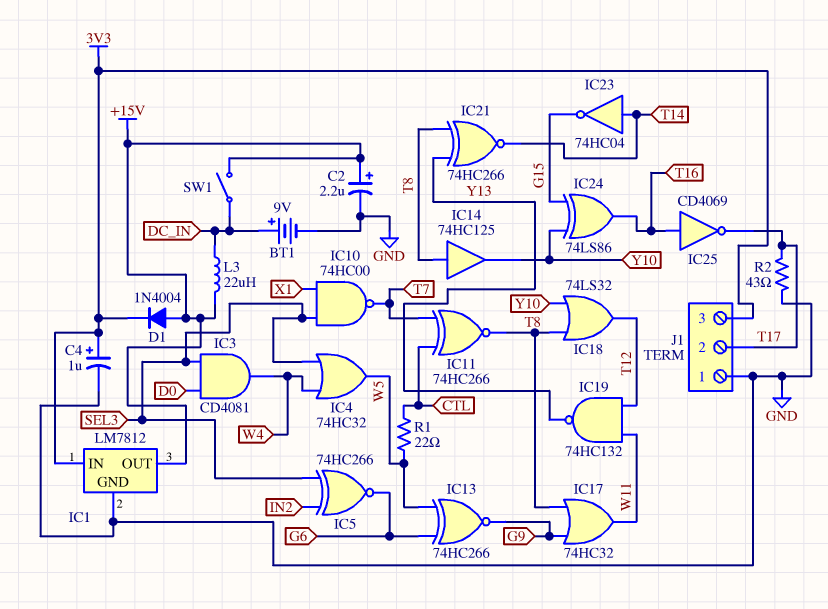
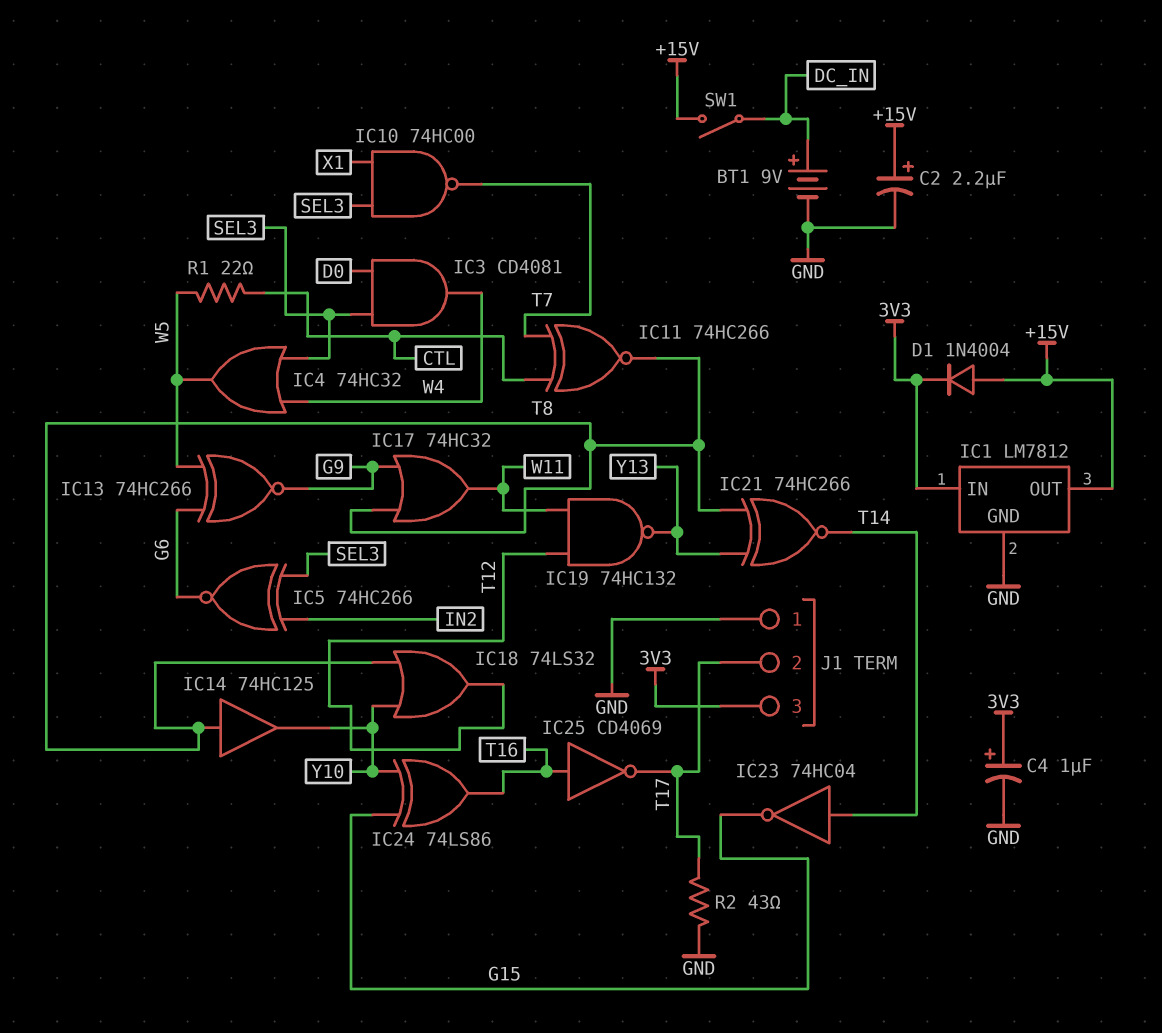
L3: 22uH (+15V, DC_IN) -> none

